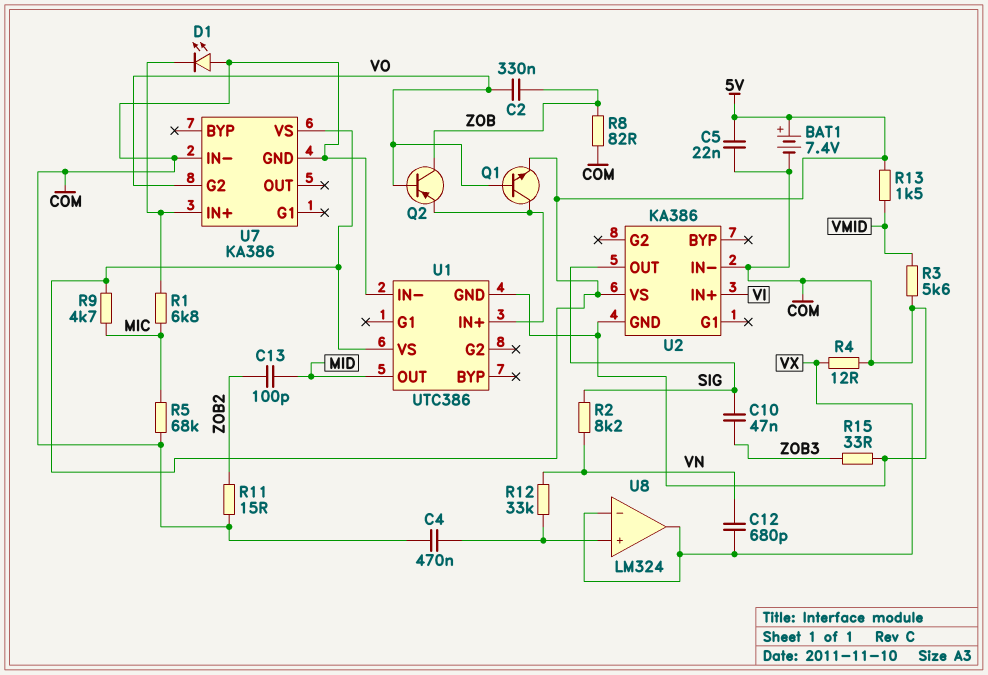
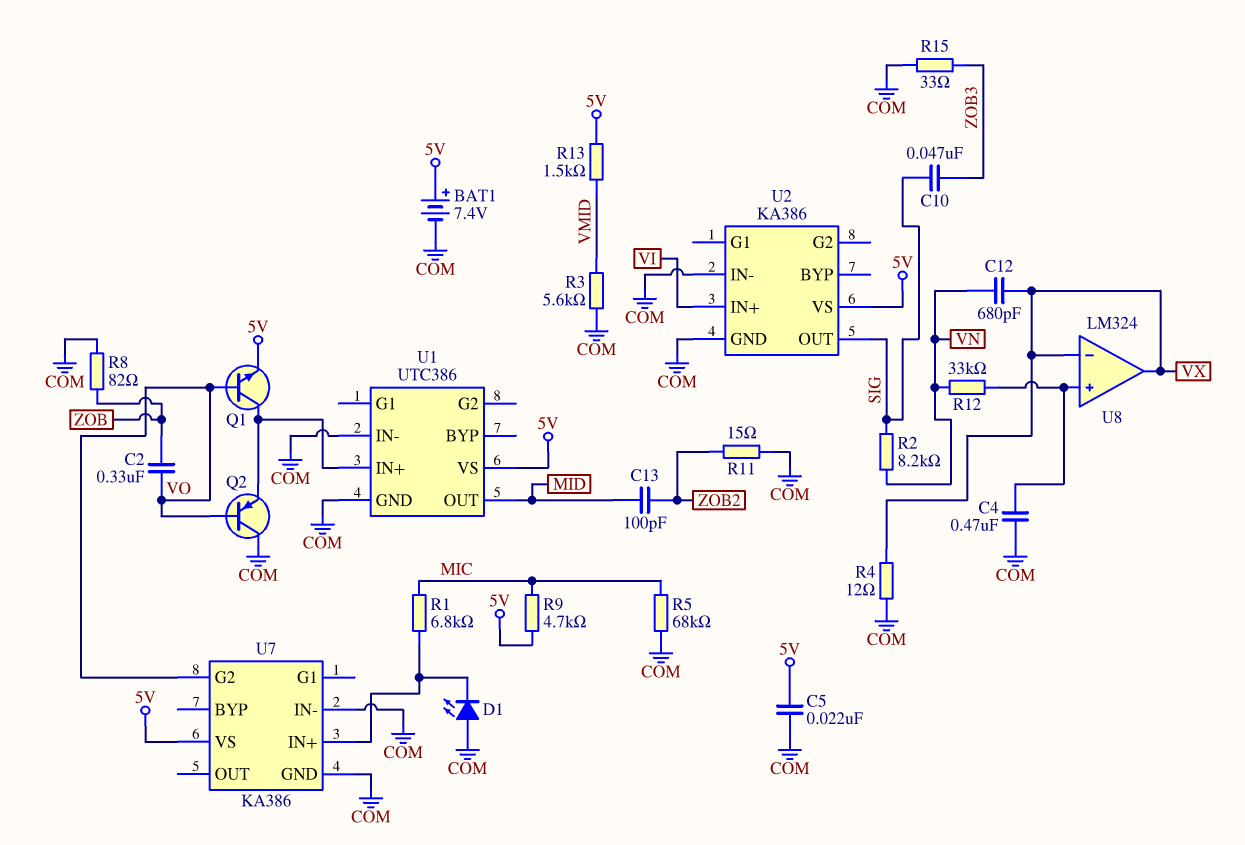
Q2: PNP (B VO, C ZOB, E U1/IN+) -> PNP (B VO, C COM, E U1/IN+)

